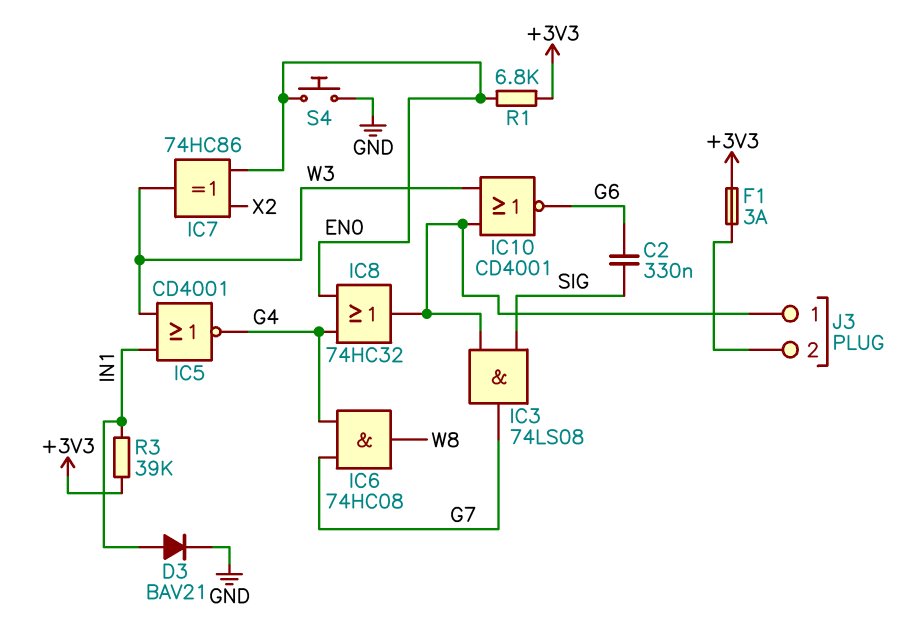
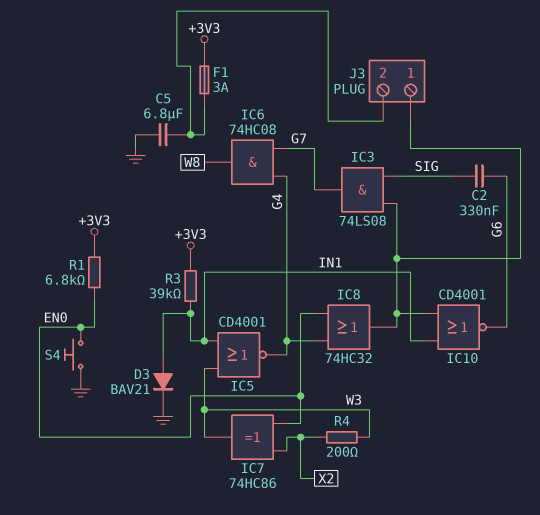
C5: none -> 6.8uF (GND, J3/2)
IC10: NOR CD4001 (in J3/1, in W3, out G6) -> NOR CD4001 (in IN1, in J3/1, out G6)
R4: none -> 200 (W3, X2)

